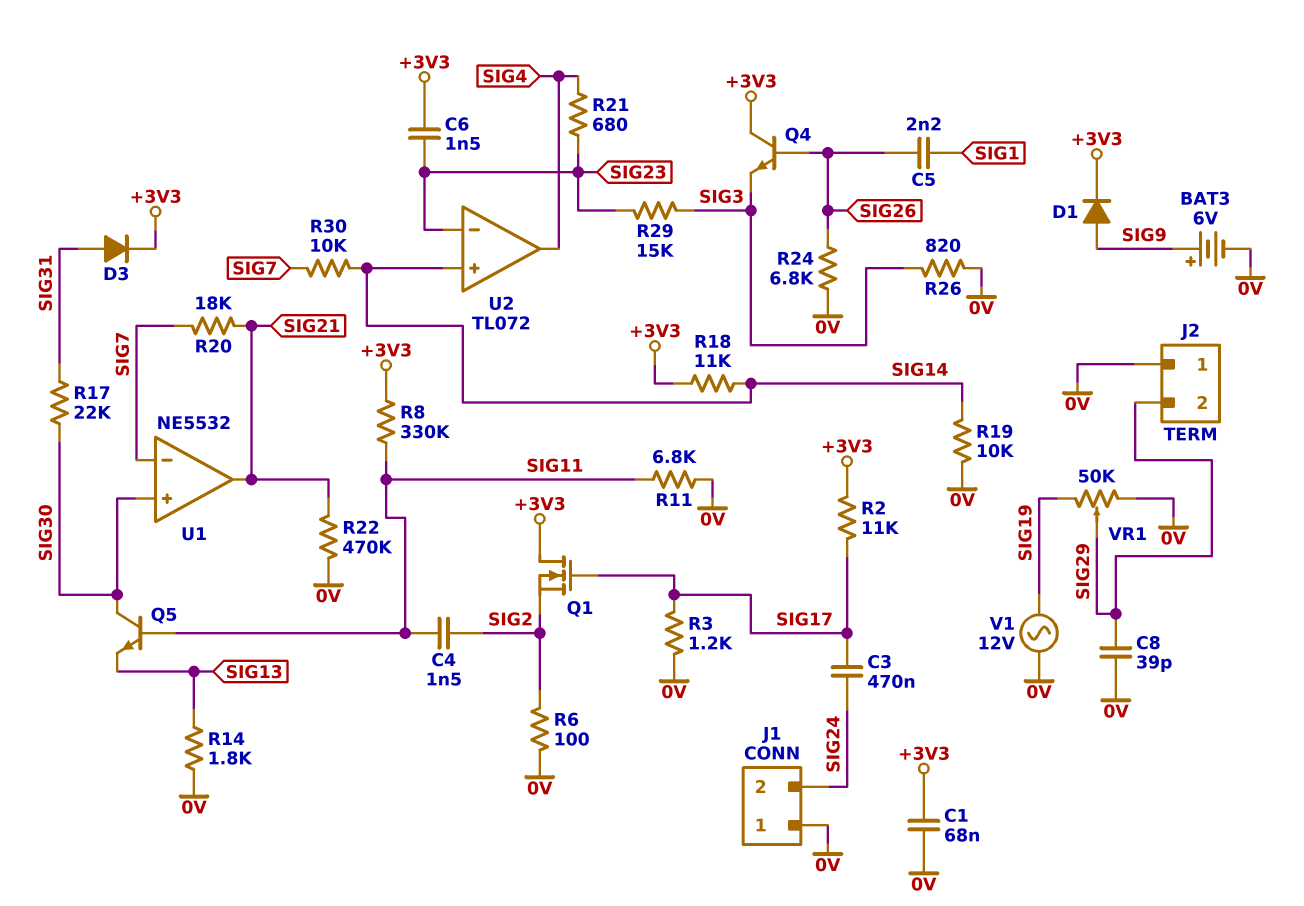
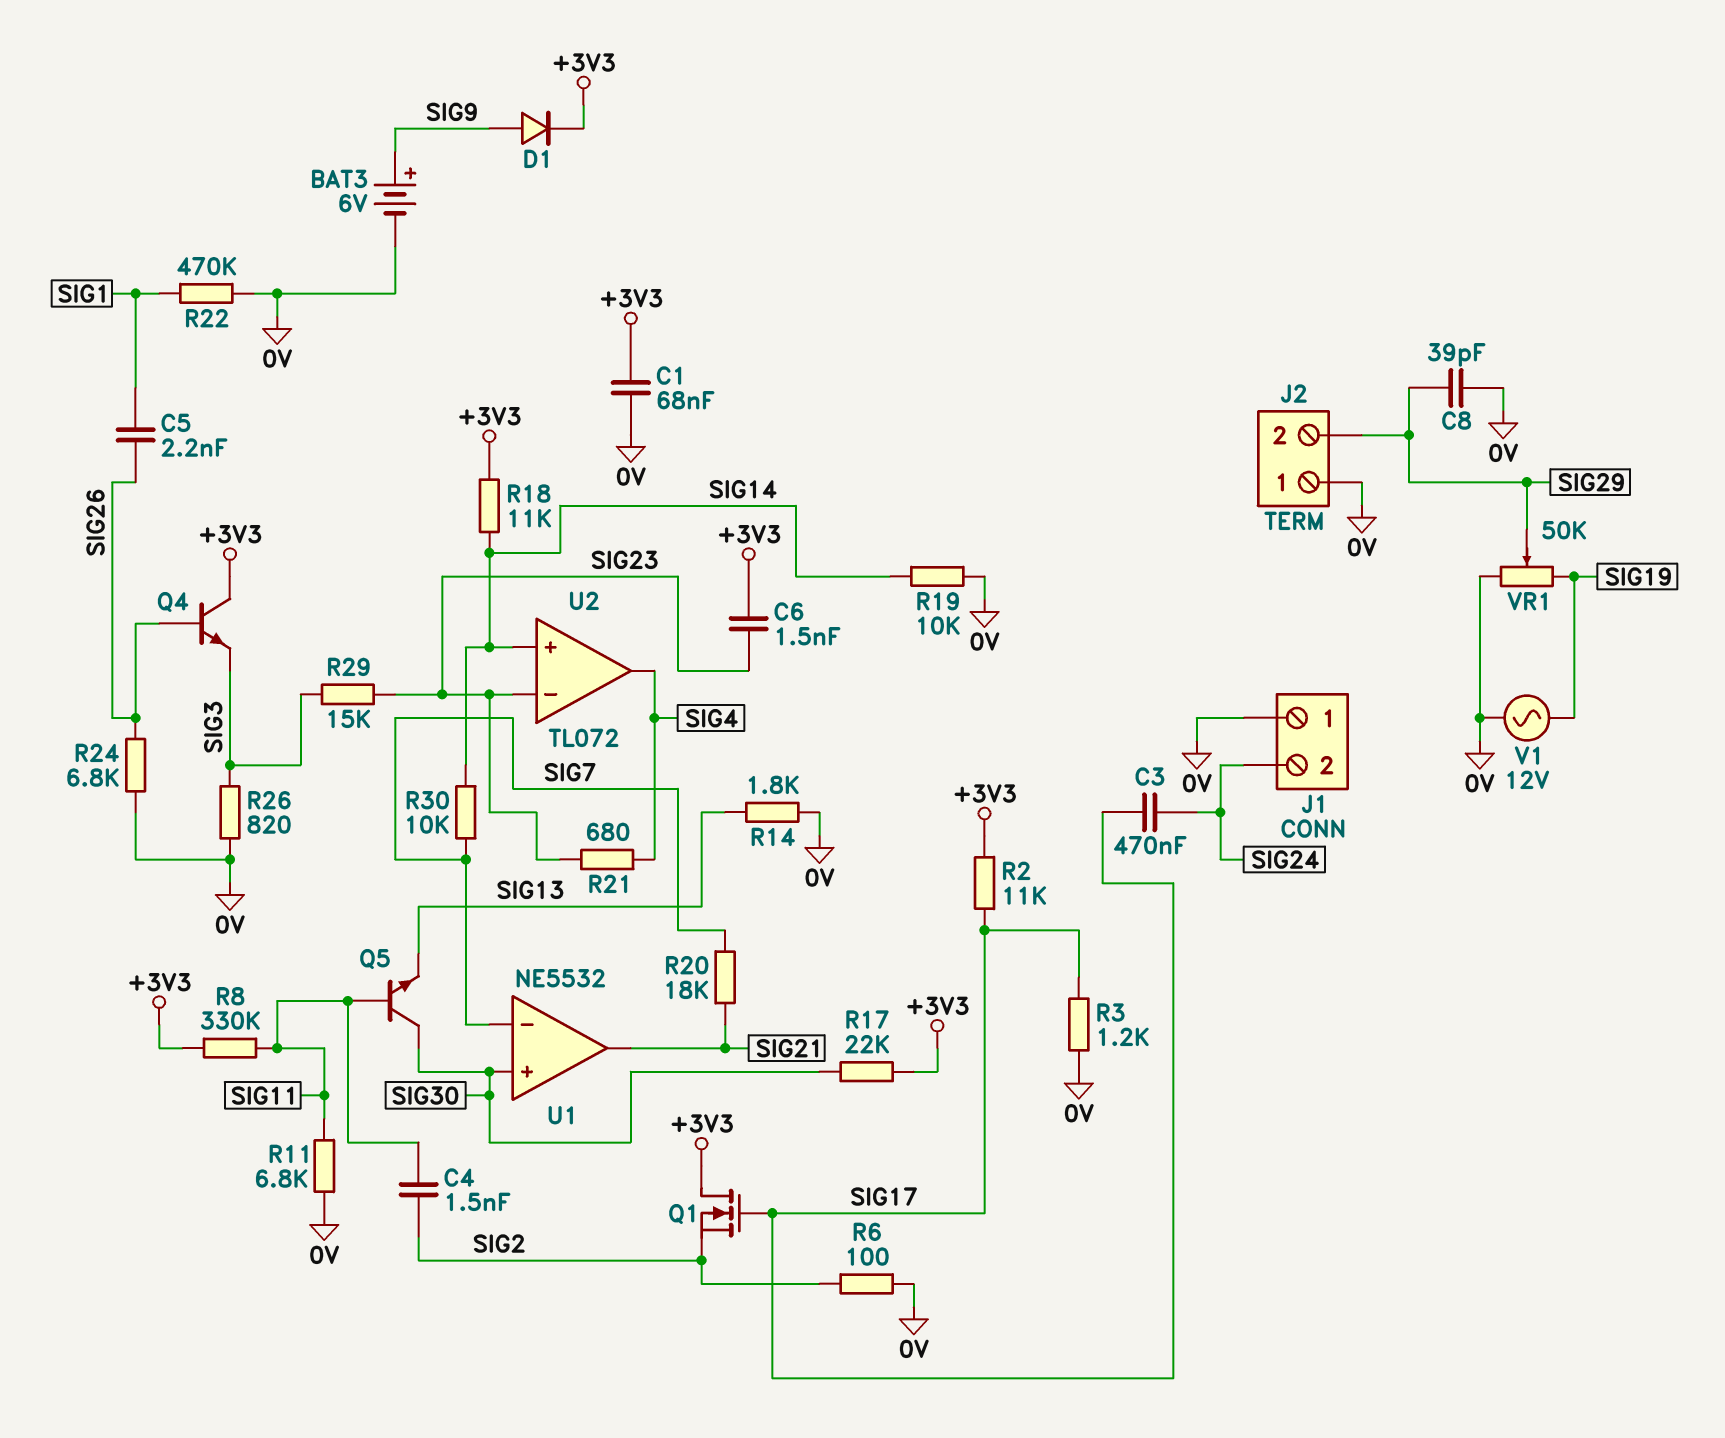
D3: diode (A SIG31, K +3V3) -> none
R17: 22k (SIG30, SIG31) -> 22k (+3V3, SIG30)
R22: 470k (0V, SIG21) -> 470k (0V, SIG1)

